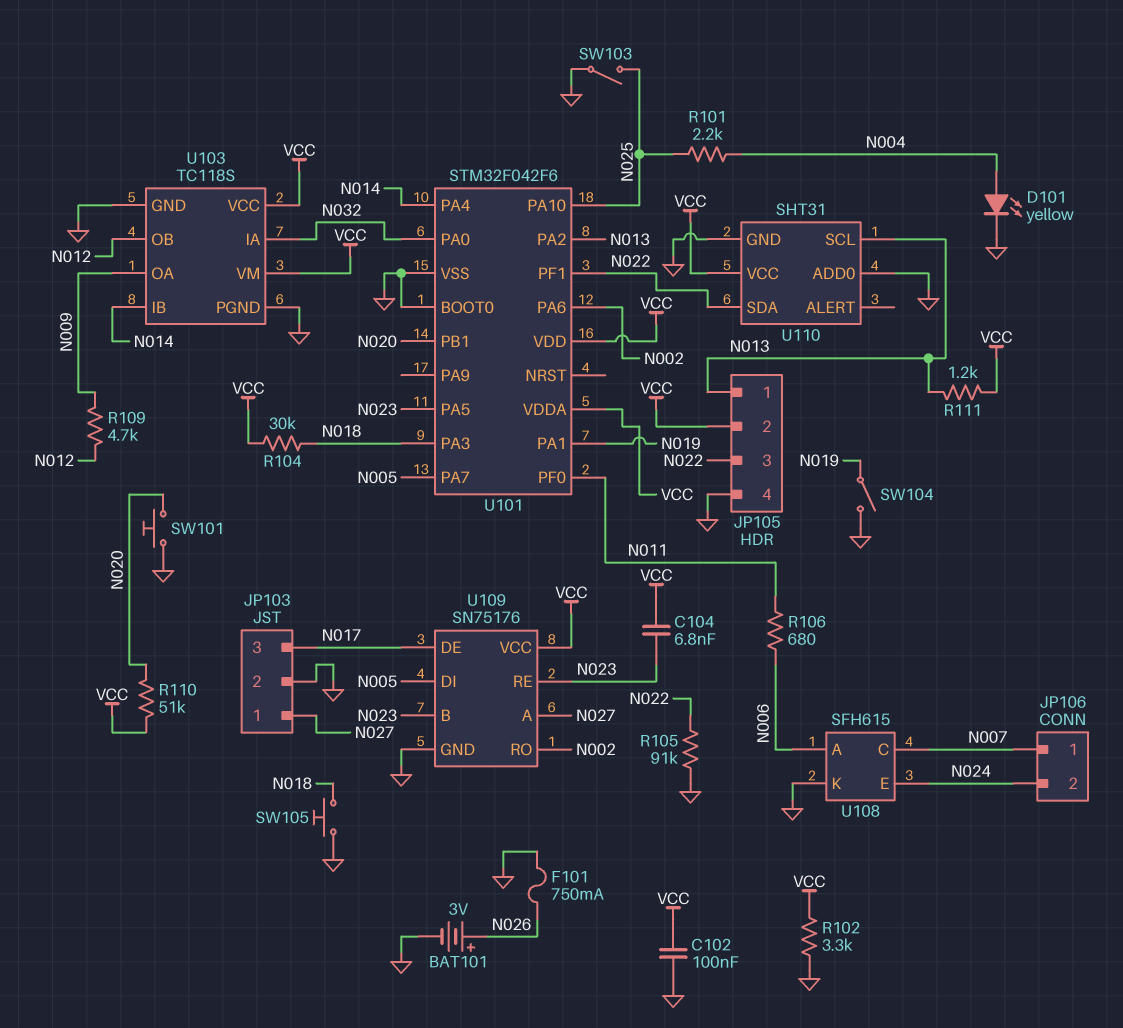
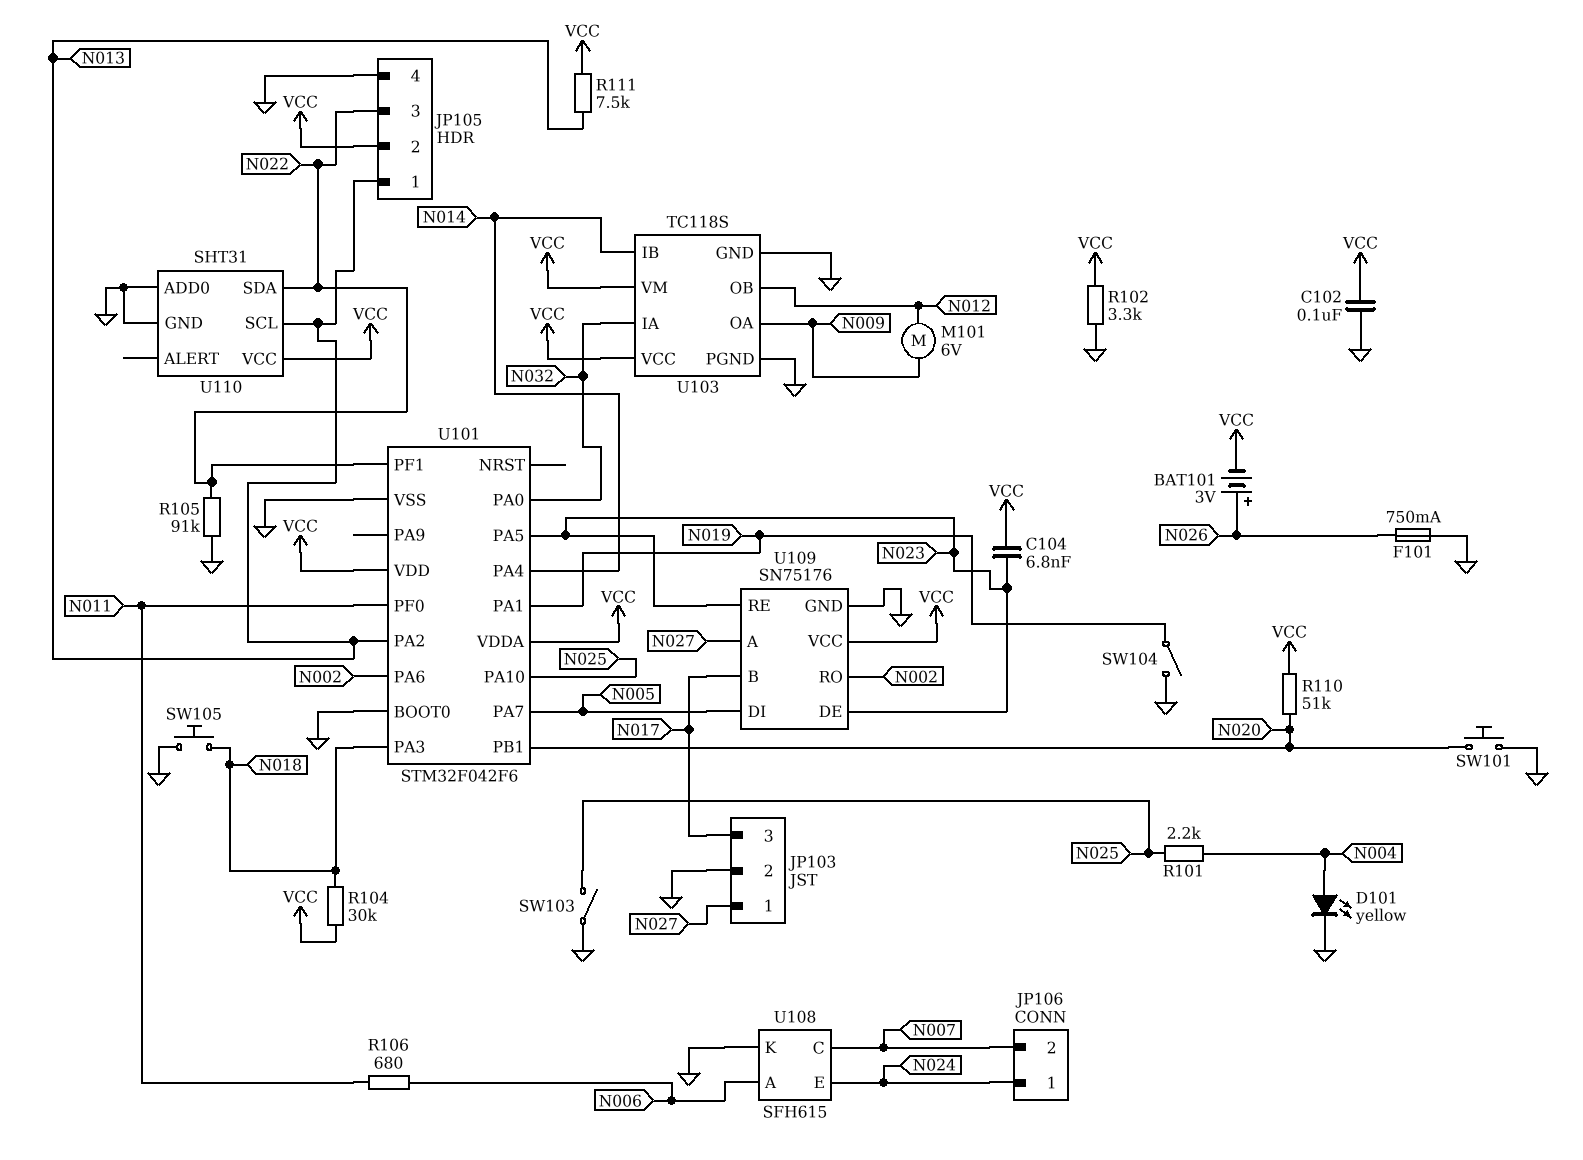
BAT101: 3V (plus N026, minus GND) -> 3V (plus N026, minus VCC)
JP106 pin 1: N007 -> N024
JP106 pin 2: N024 -> N007
M101: none -> motor 6V (N009, N012)
R109: 4.7k (N009, N012) -> none
R111: 1.2k (N013, VCC) -> 7.5k (N013, VCC)
U109 pin B: N023 -> N017
U109 pin DE: N017 -> N023

